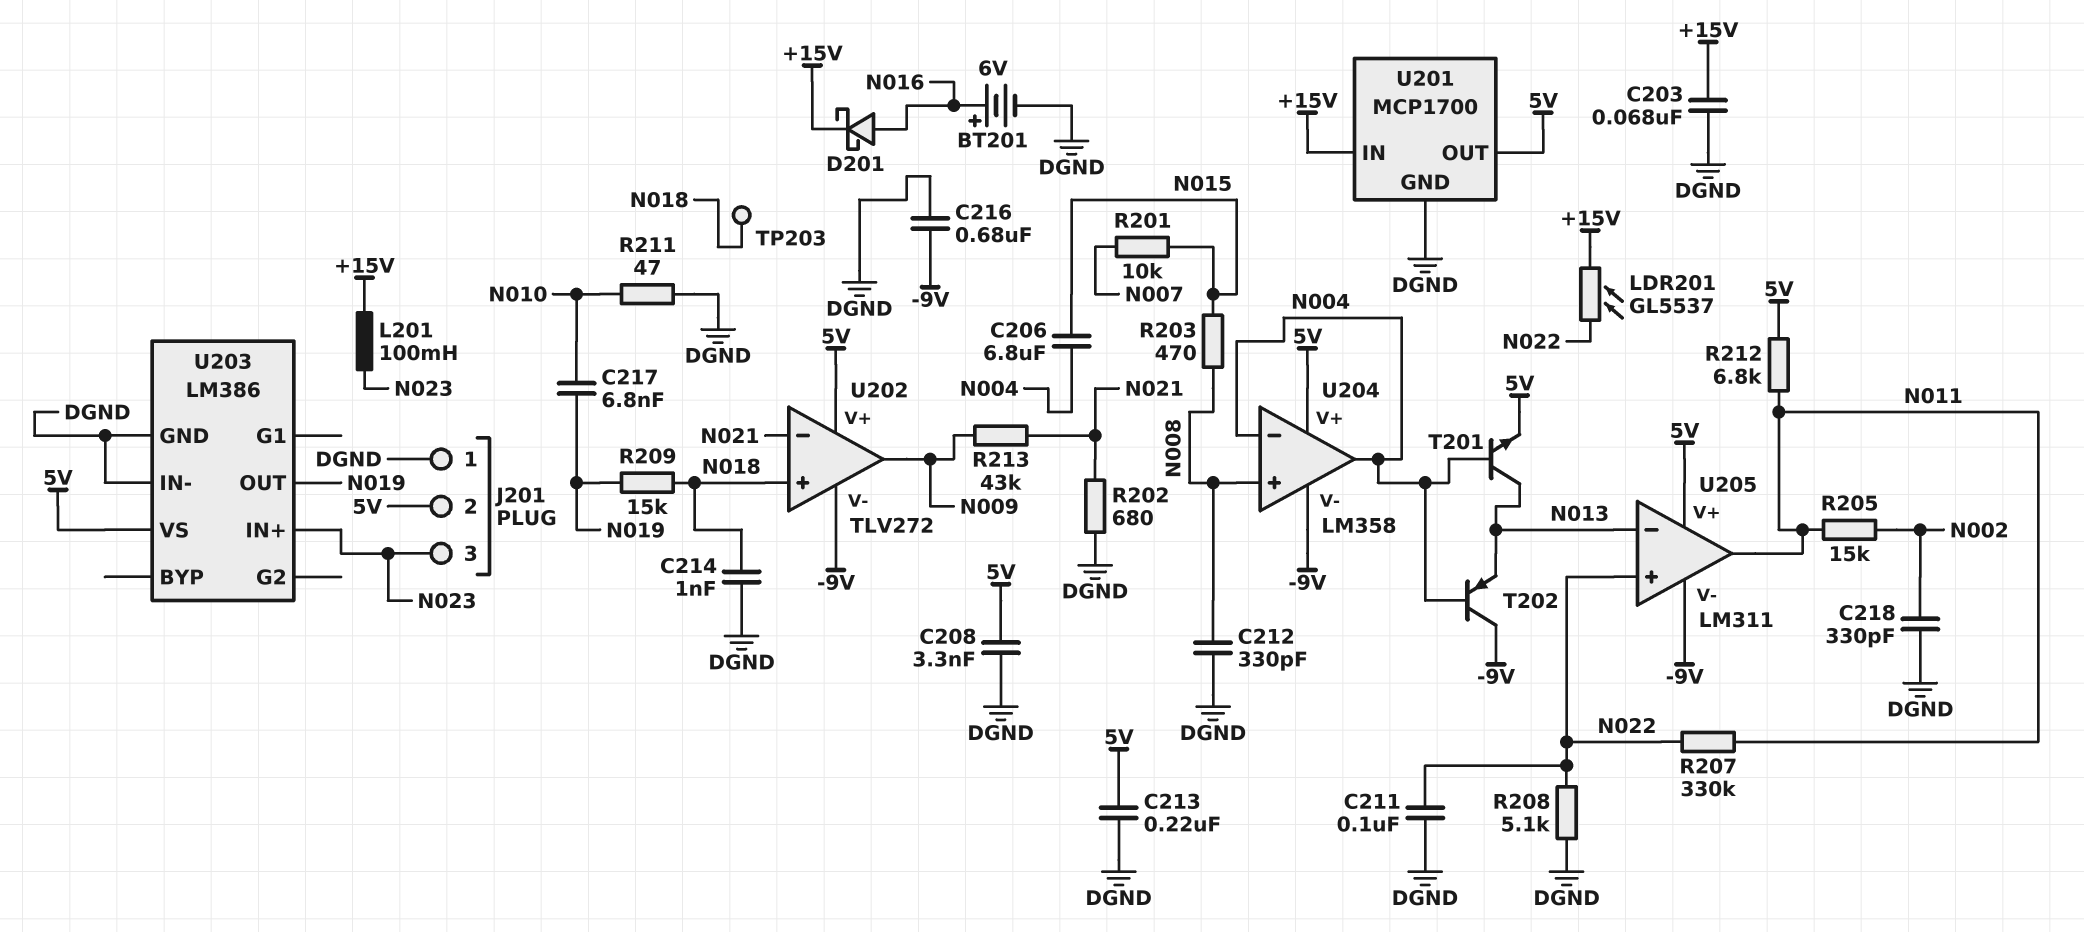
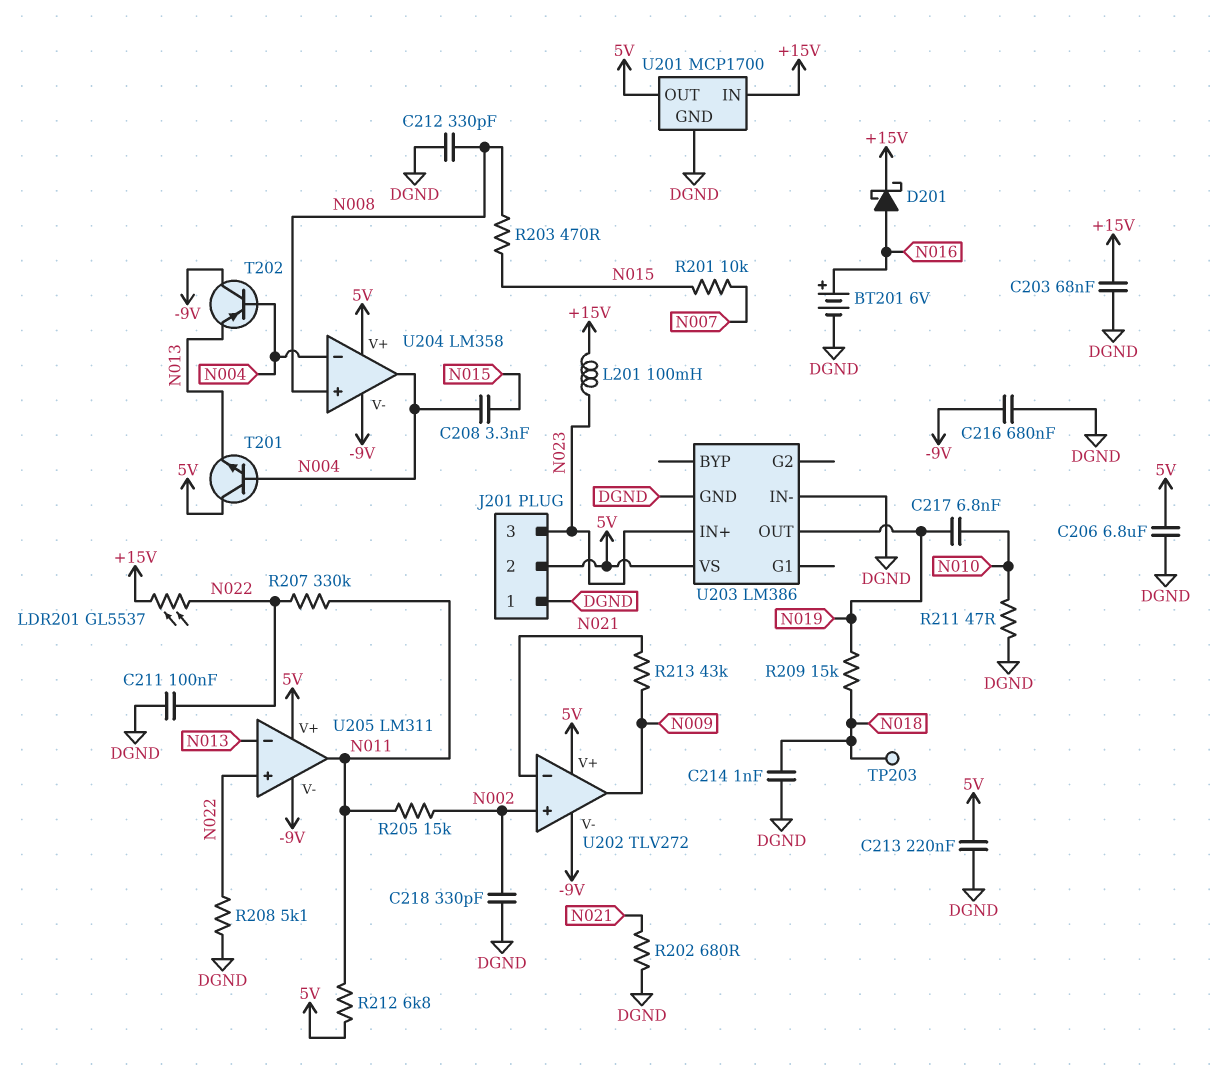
C206: 6.8uF (N004, N015) -> 6.8uF (5V, DGND)
C208: 3.3nF (5V, DGND) -> 3.3nF (N004, N015)
T201: NPN (B N004, C N013, E 5V) -> NPN (B N004, C 5V, E N013)
U202 pin in+: N018 -> N002

